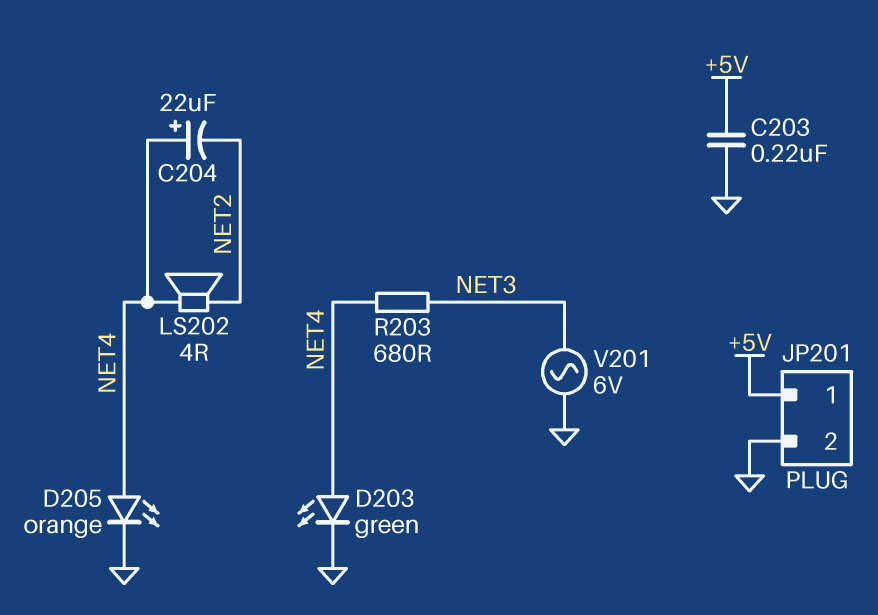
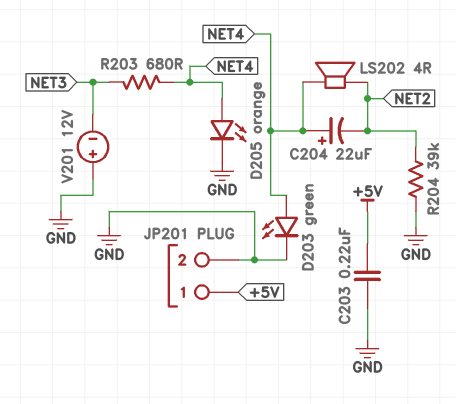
R204: none -> 39k (GND, NET2)
V201: AC 6V (GND, NET3) -> 12V (plus GND, minus NET3)

